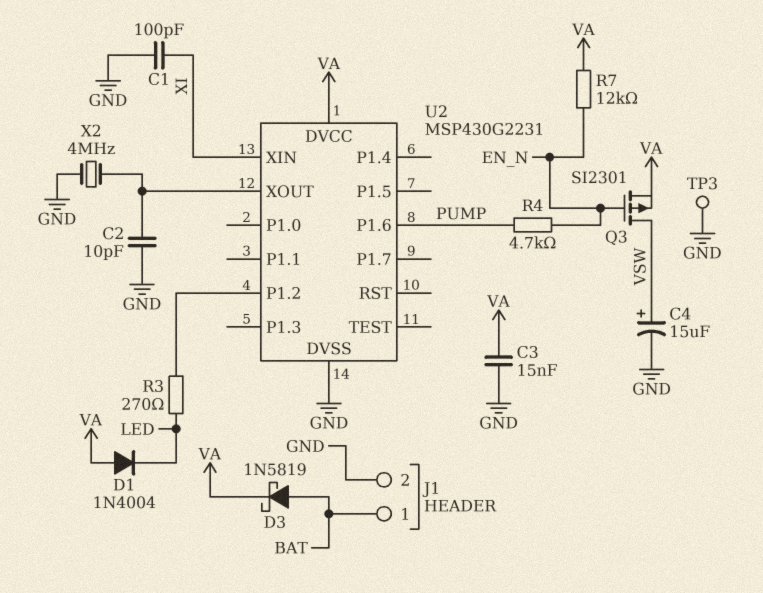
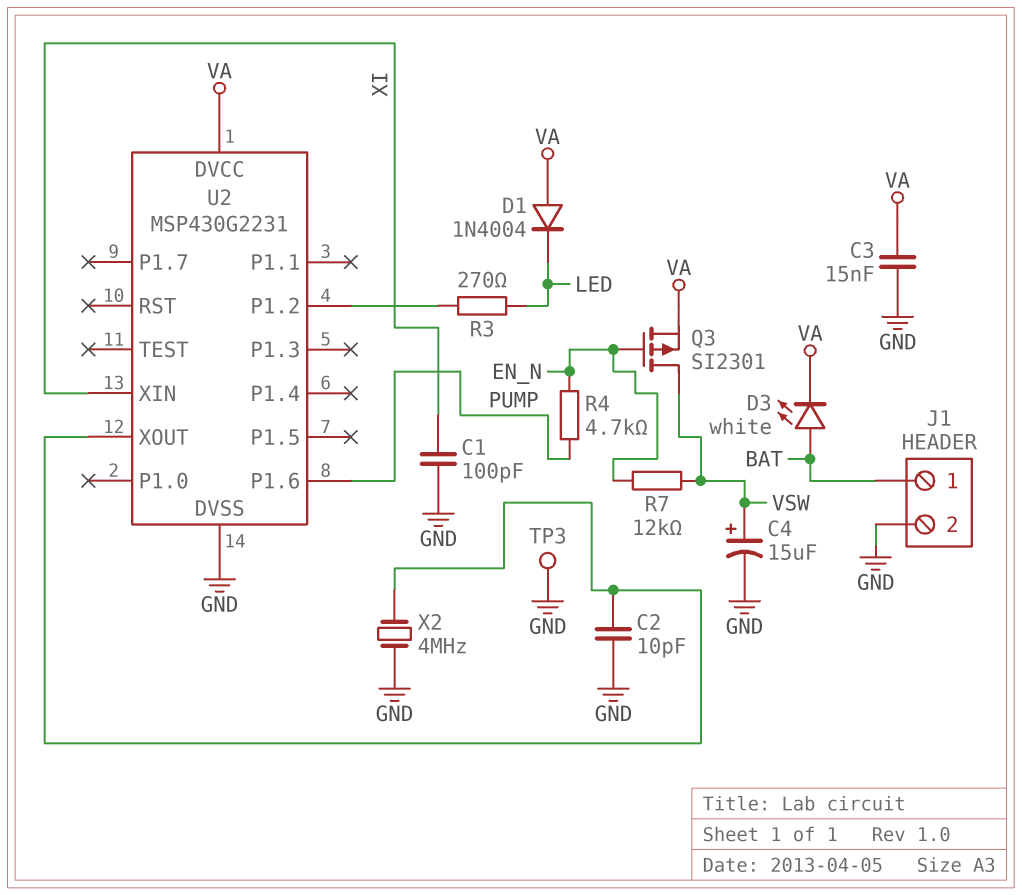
D3: schottky 1N5819 (A BAT, K VA) -> LED white (A BAT, K VA)
R7: 12k (EN_N, VA) -> 12k (EN_N, VSW)

